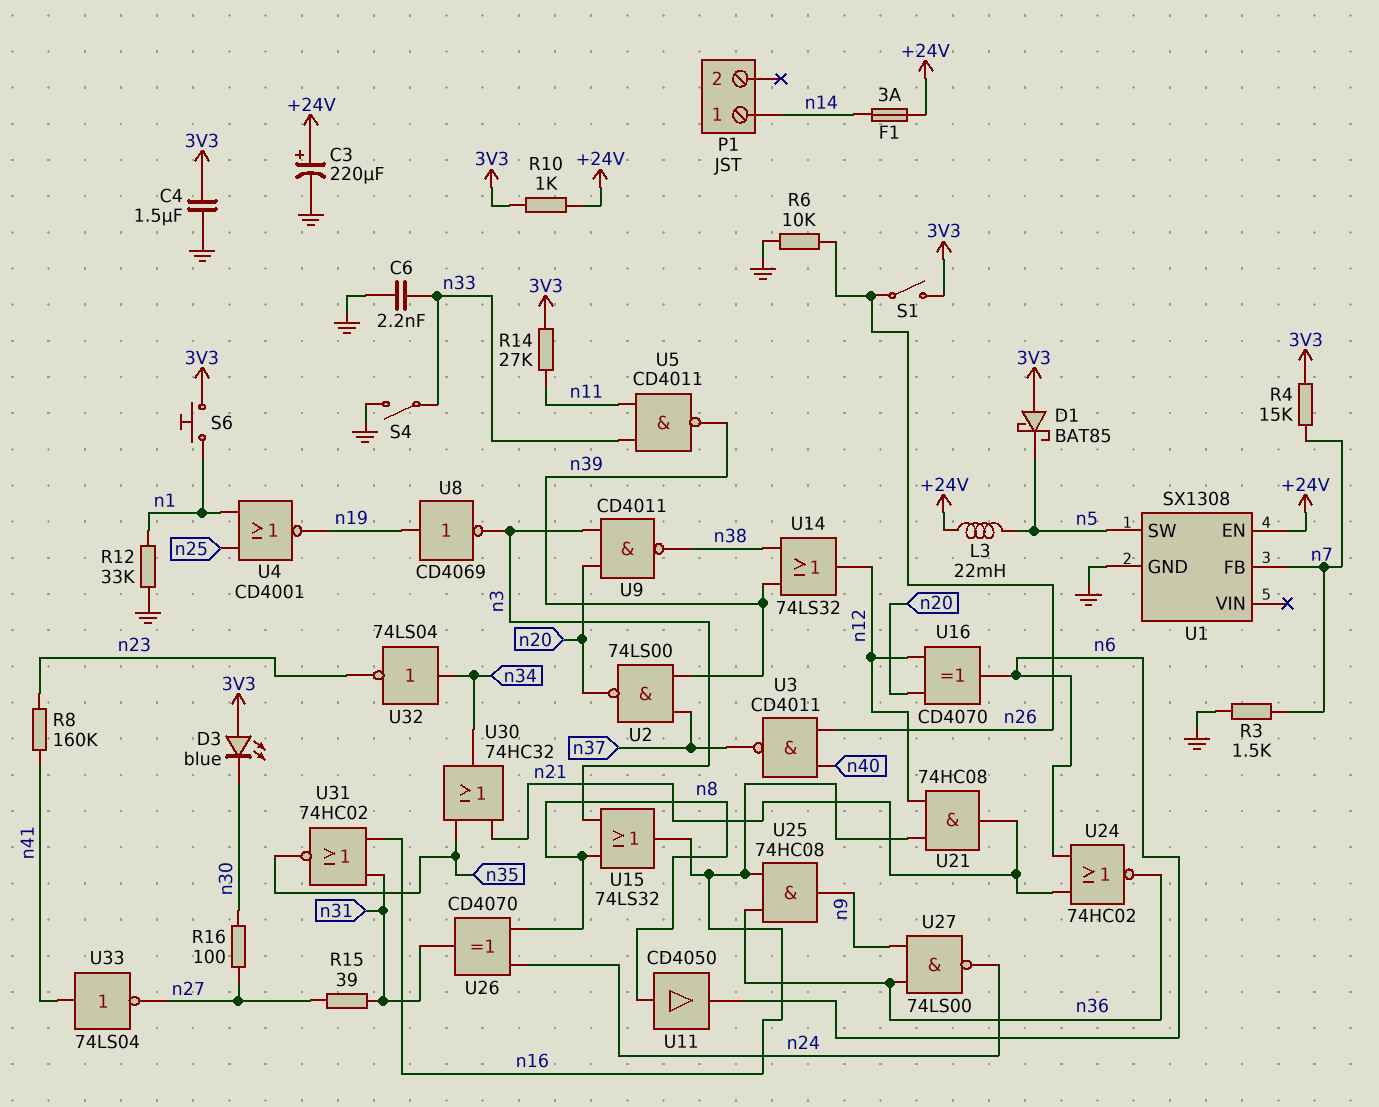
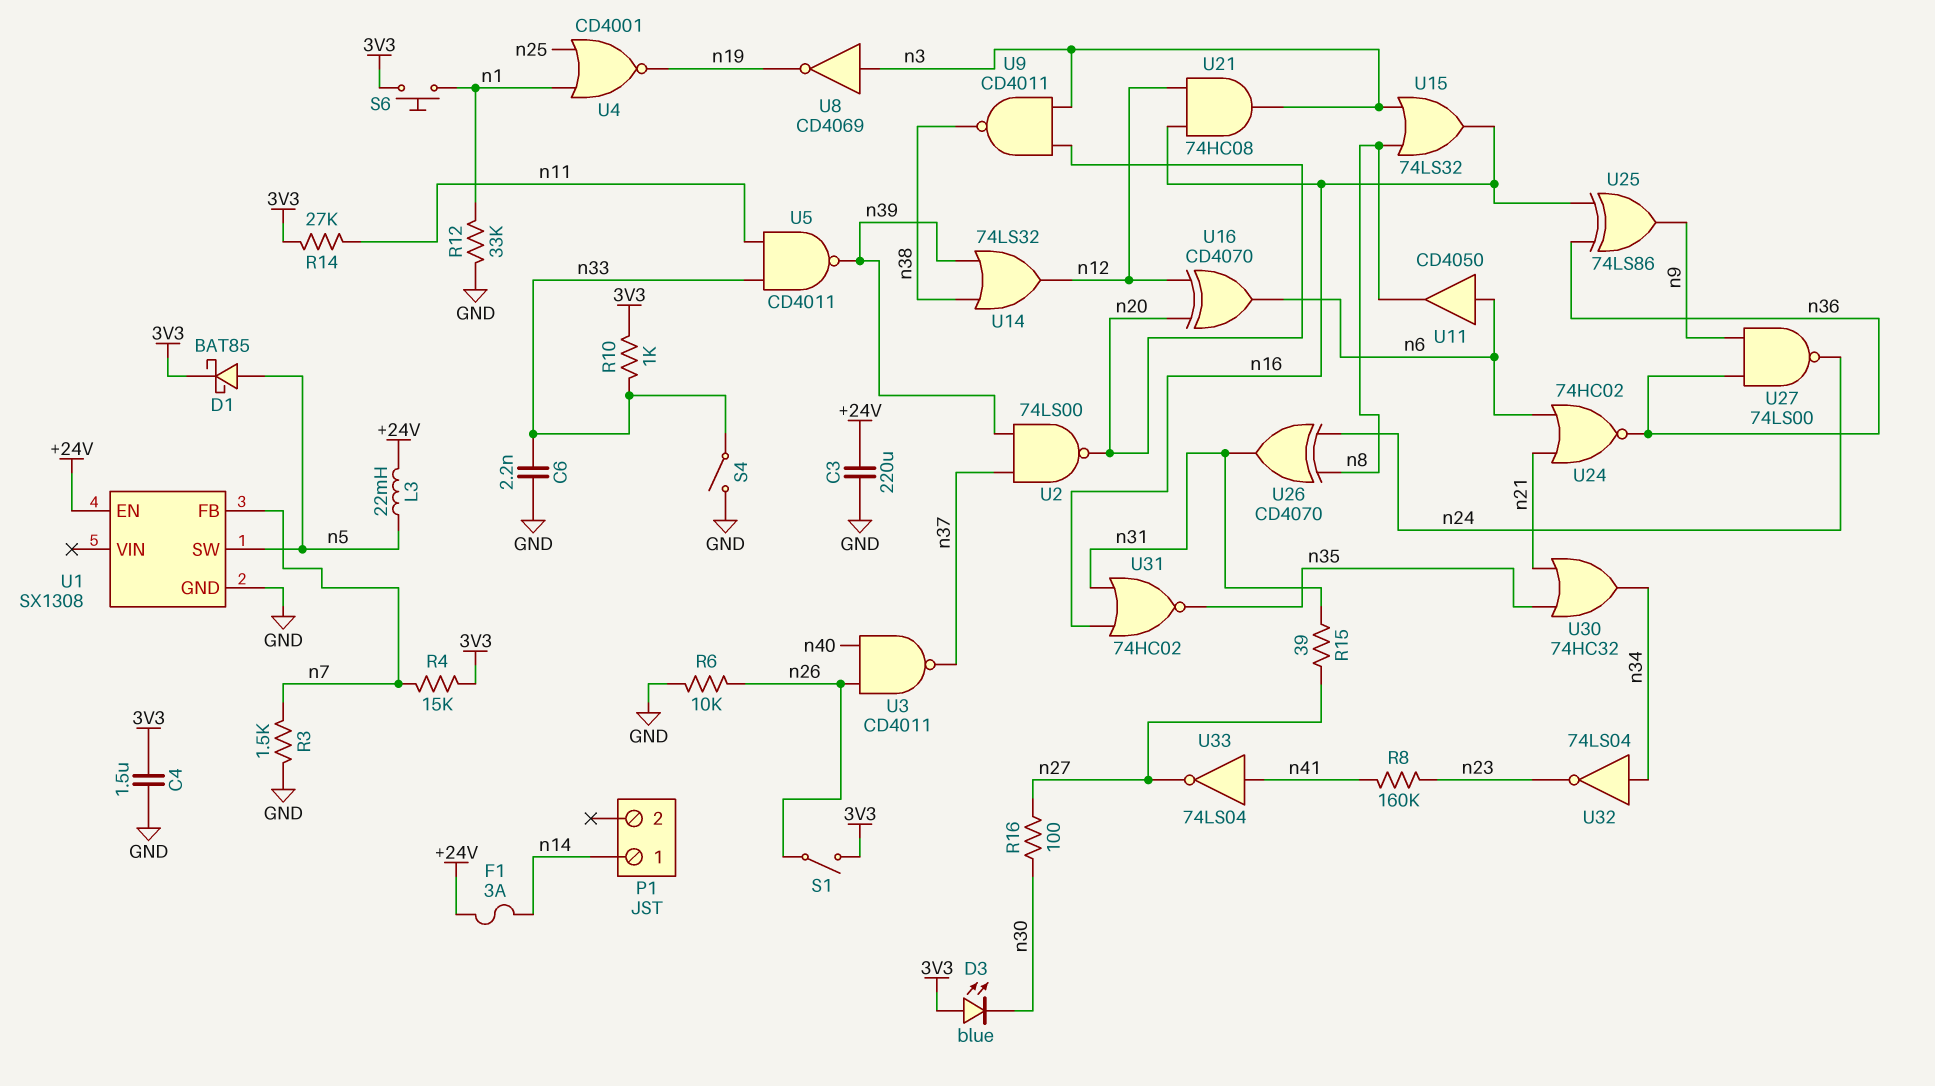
C3: 220uF (plus +24V, minus GND) -> 220uF (+24V, GND)
D1: schottky BAT85 (A 3V3, K n5) -> schottky BAT85 (A n5, K 3V3)
R10: 1k (+24V, 3V3) -> 1k (3V3, n33)
U8: NOT CD4069 (in n19, out n3) -> NOT CD4069 (in n3, out n19)
U11: buffer CD4050 (in n8, out n6) -> buffer CD4050 (in n6, out n8)
U21: AND 74HC08 (in n12, in n16, out n21) -> AND 74HC08 (in n12, in n16, out n3)
U25: AND 74HC08 (in n16, in n36, out n9) -> XOR 74LS86 (in n16, in n36, out n9)

